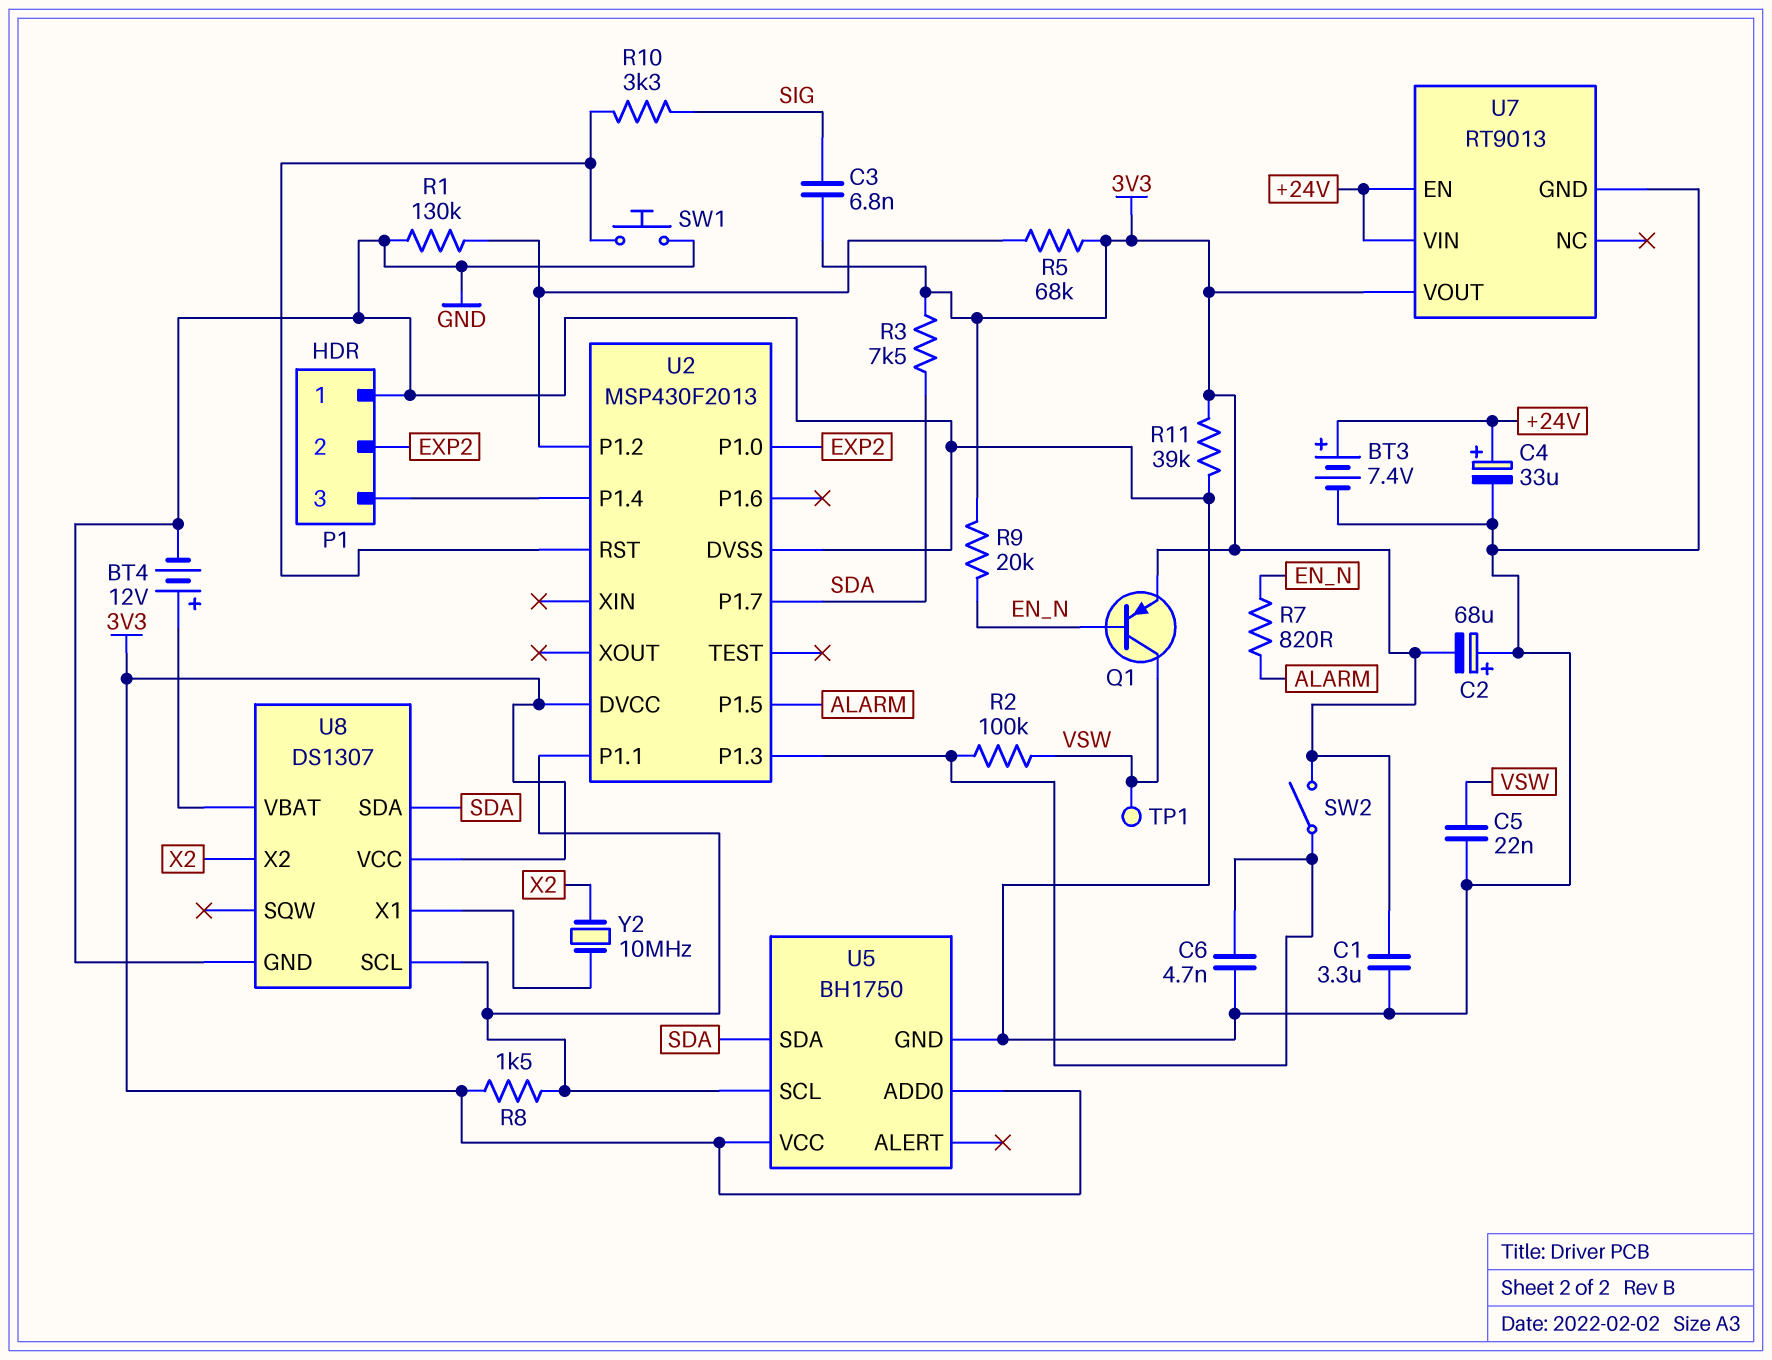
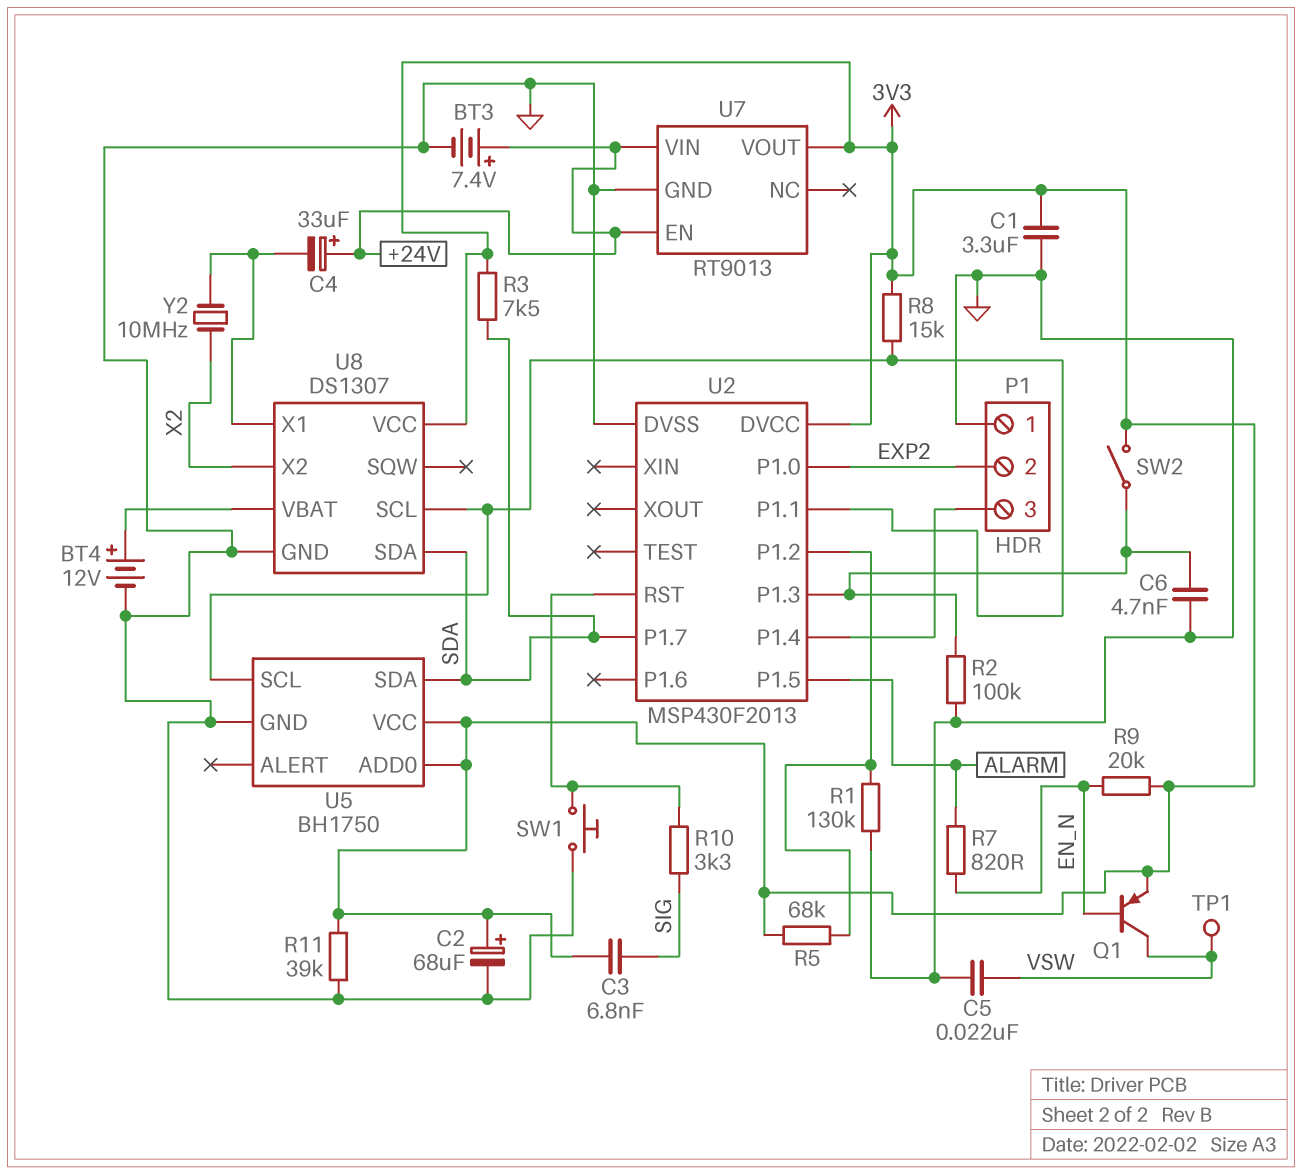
C2: 68uF (plus GND, minus 3V3) -> 68uF (plus 3V3, minus GND)
C4: 33uF (plus +24V, minus GND) -> 33uF (plus +24V, minus U8/X1)
R2: 100k (U2/P1.3, VSW) -> 100k (GND, U2/P1.3)
R8: 1.5k (3V3, U2/P1.1) -> 15k (3V3, U2/P1.1)

